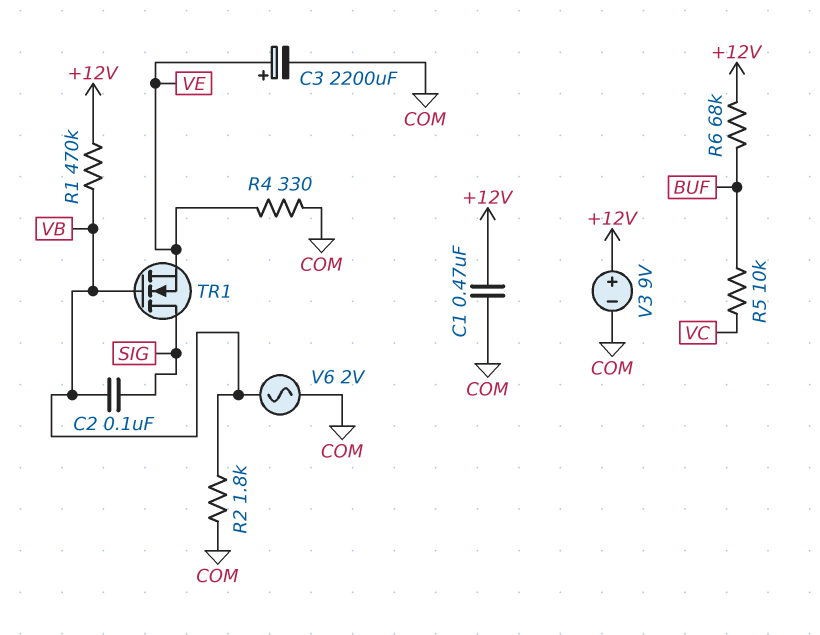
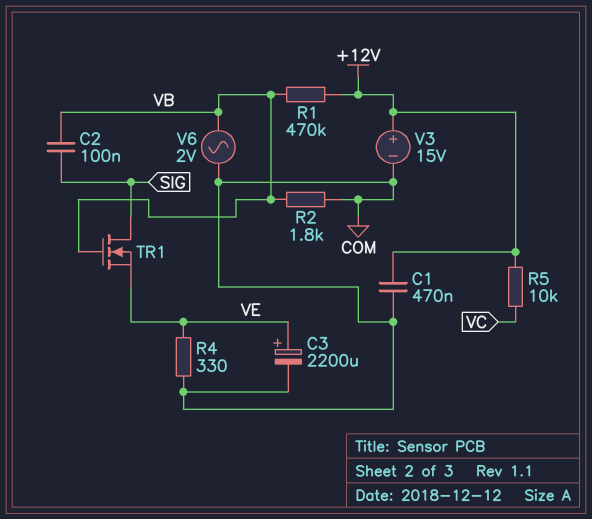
R5: 10k (BUF, VC) -> 10k (+12V, VC)
R6: 68k (+12V, BUF) -> none
V3: 9V (plus +12V, minus COM) -> 15V (plus +12V, minus COM)

